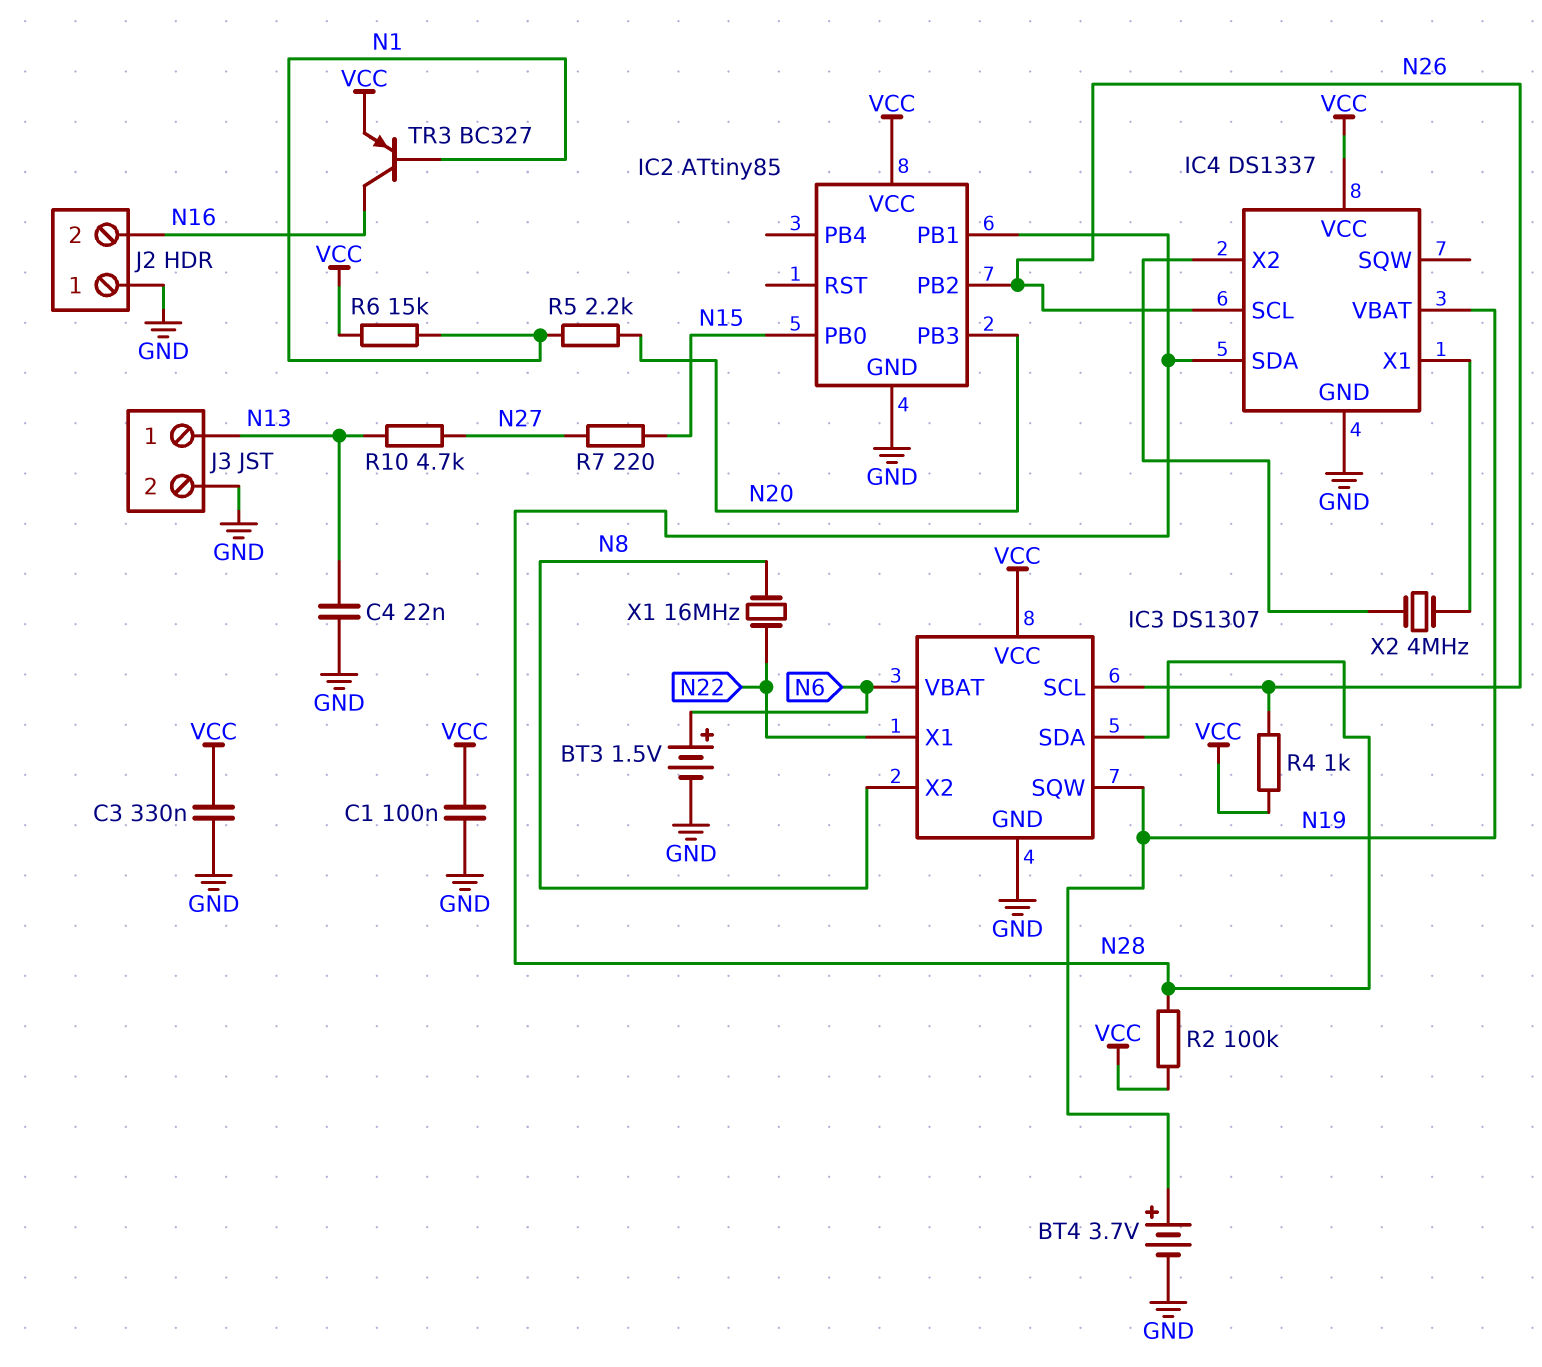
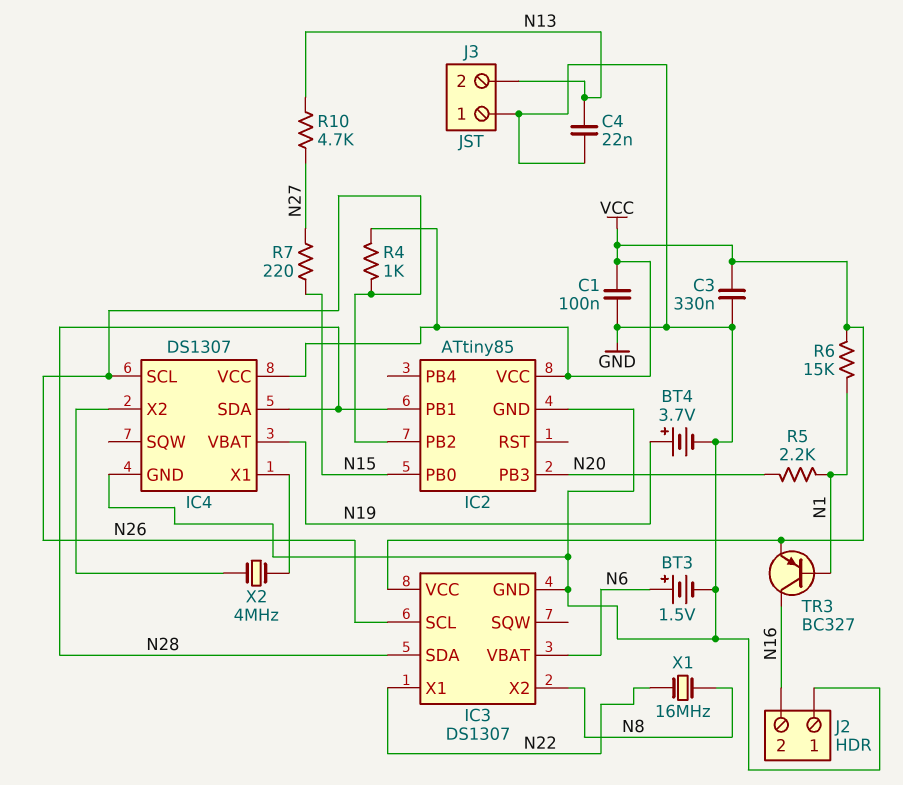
IC3 pin SQW: N19 -> none
IC4: DS1337 -> DS1307
J3 pin 1: N13 -> GND
J3 pin 2: GND -> N13
R2: 100k (N28, VCC) -> none

